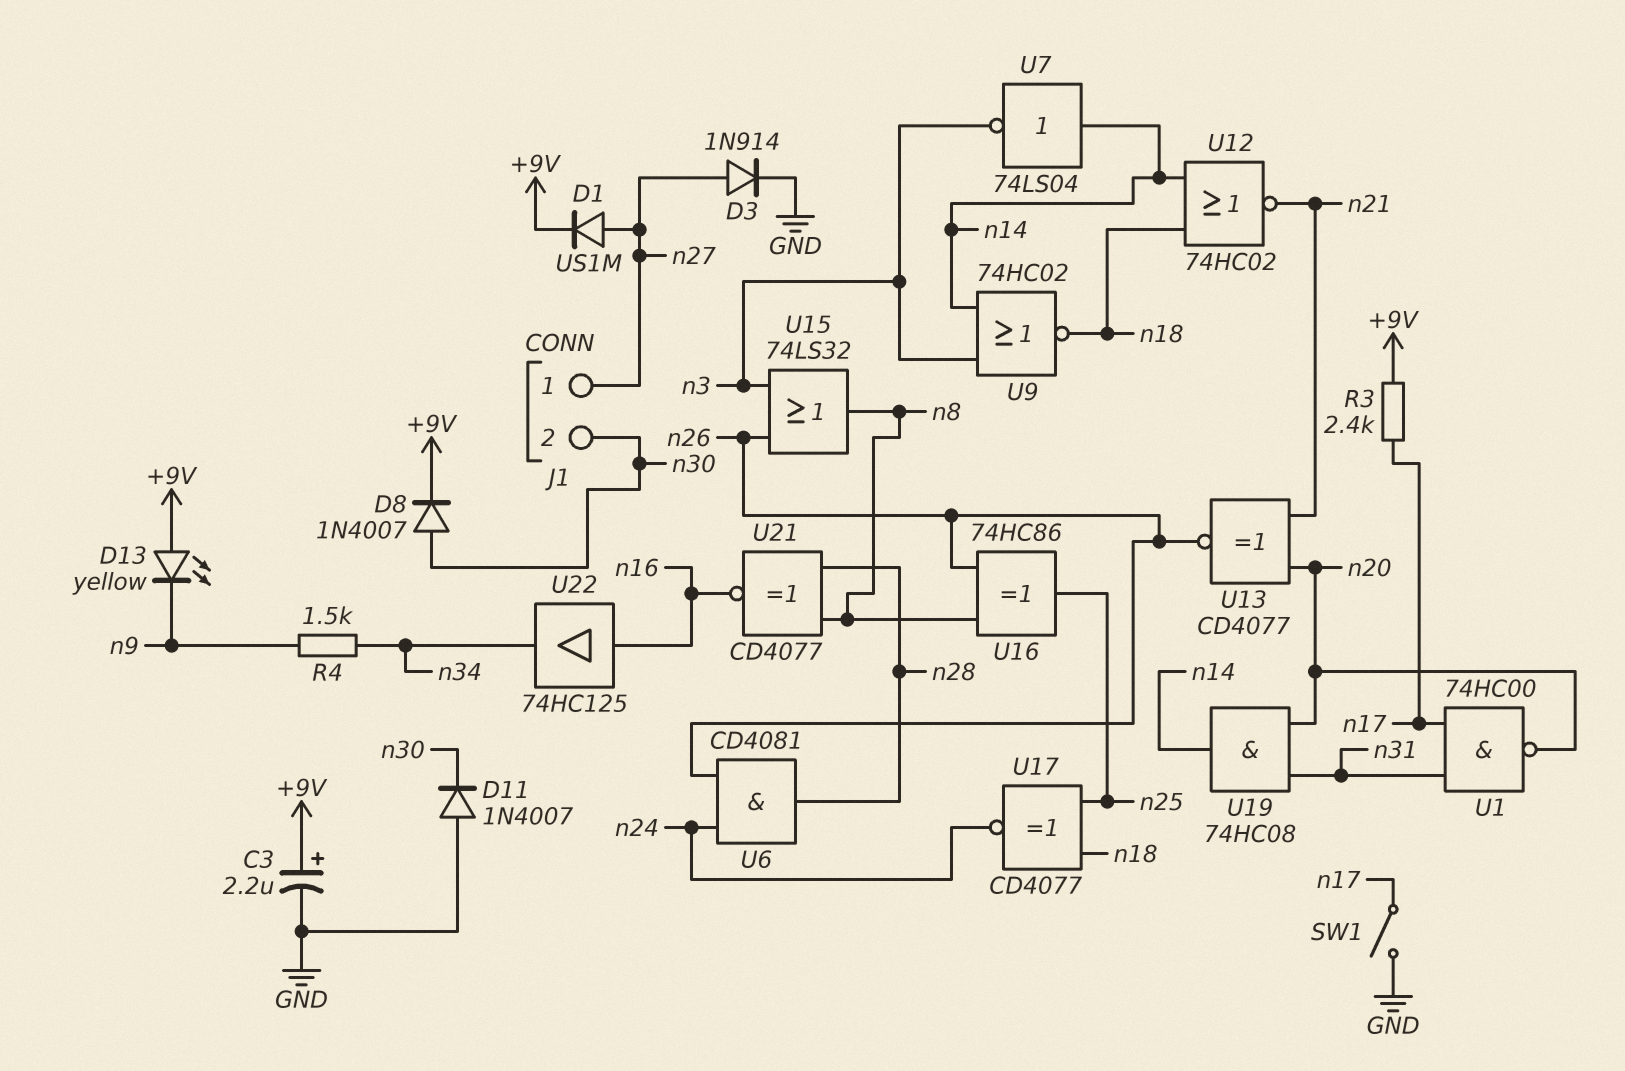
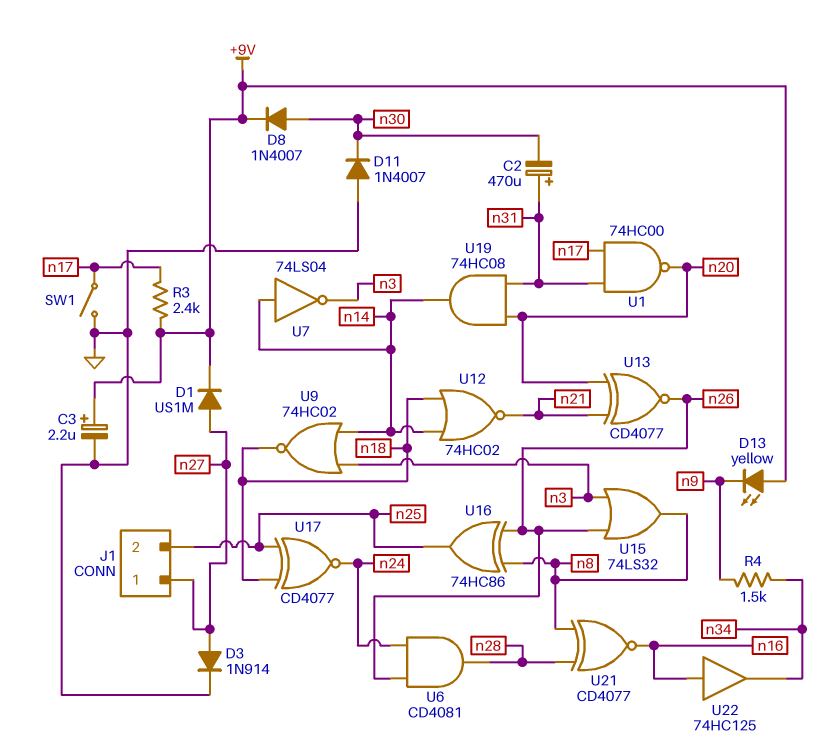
C2: none -> 470uF (plus n31, minus n30)
J1 pin 2: n30 -> n25

